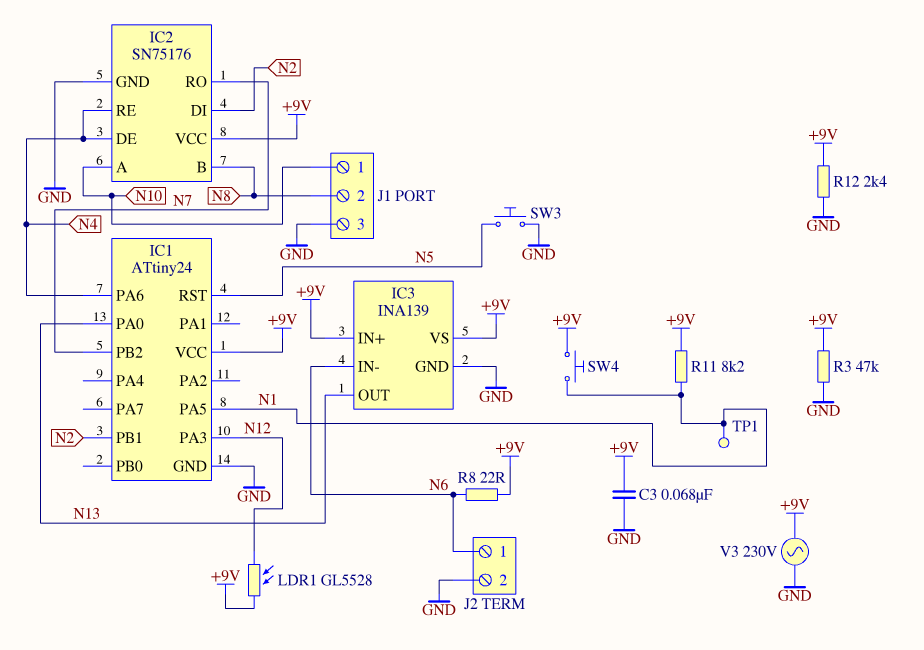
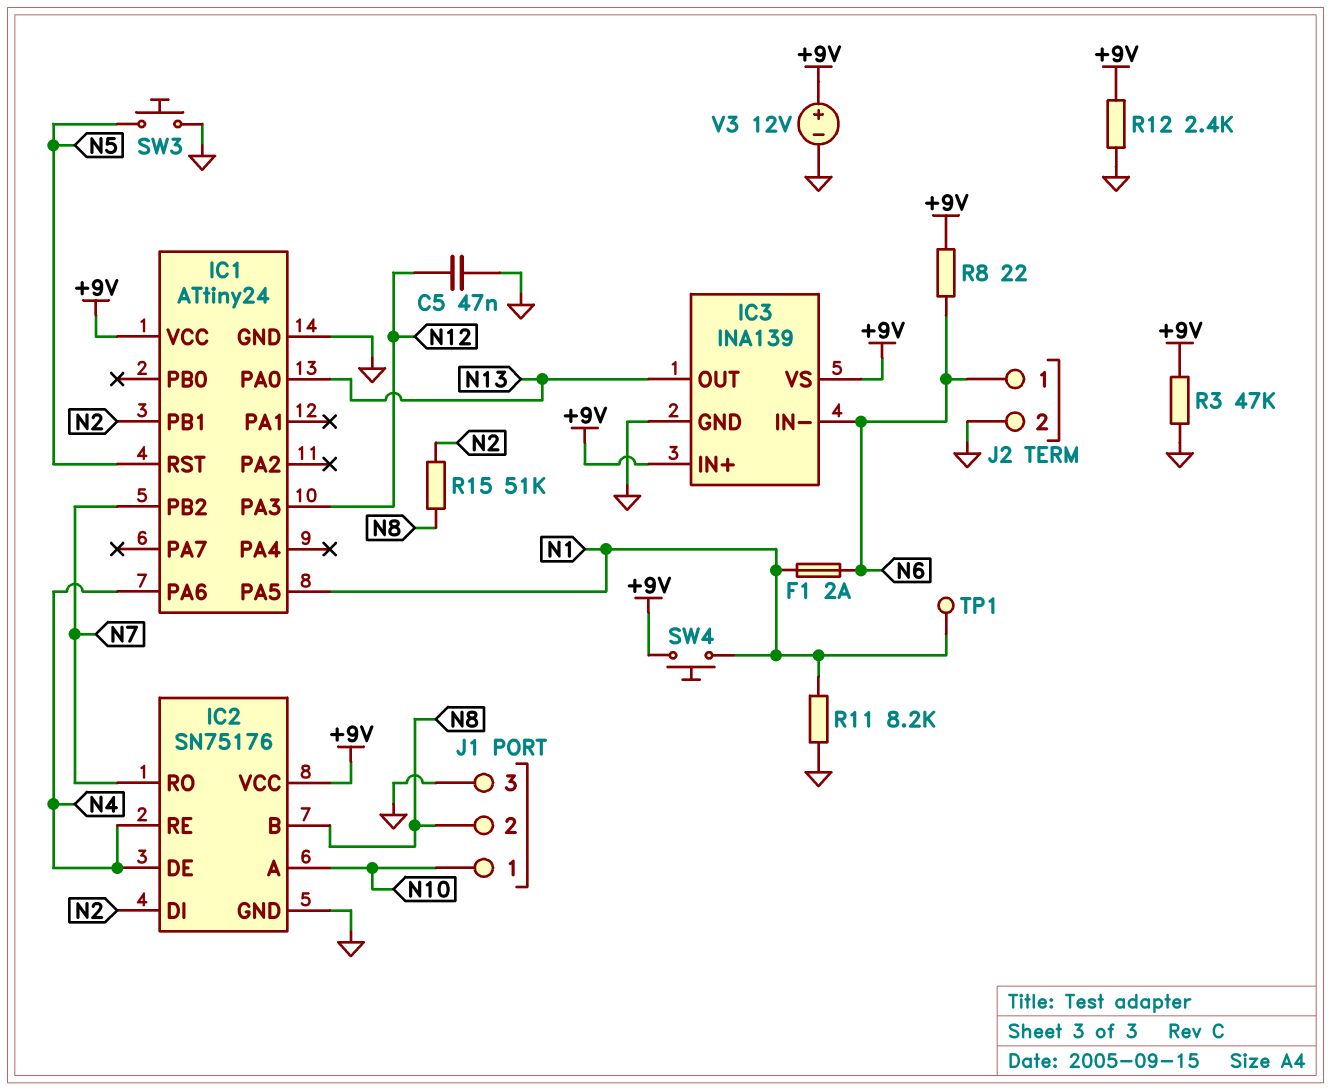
C3: 68nF (+9V, GND) -> none
C5: none -> 47nF (GND, N12)
F1: none -> 2A (N1, N6)
LDR1: GL5528 (+9V, N12) -> none
R11: 8.2k (+9V, N1) -> 8.2k (GND, N1)
R15: none -> 51k (N2, N8)
V3: AC 230V (+9V, GND) -> 12V (plus +9V, minus GND)

